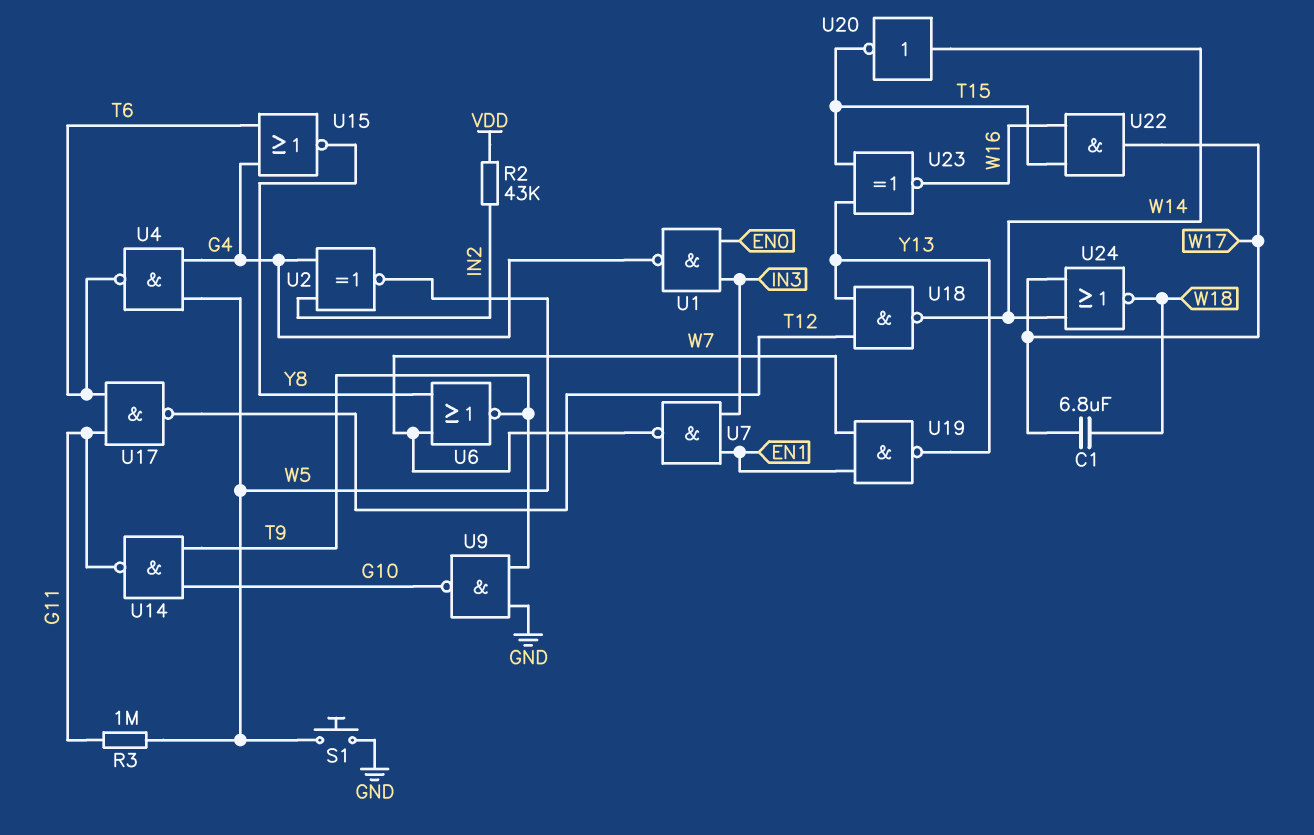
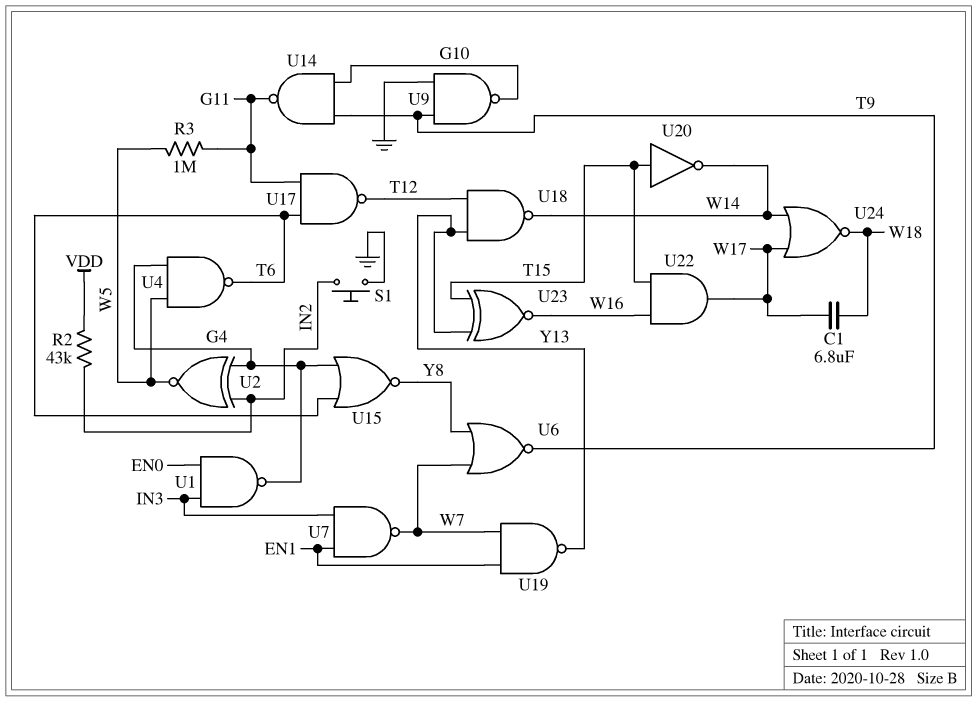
S1: button (GND, W5) -> button (GND, IN2)
U20: NOT (in W14, out T15) -> NOT (in T15, out W14)

